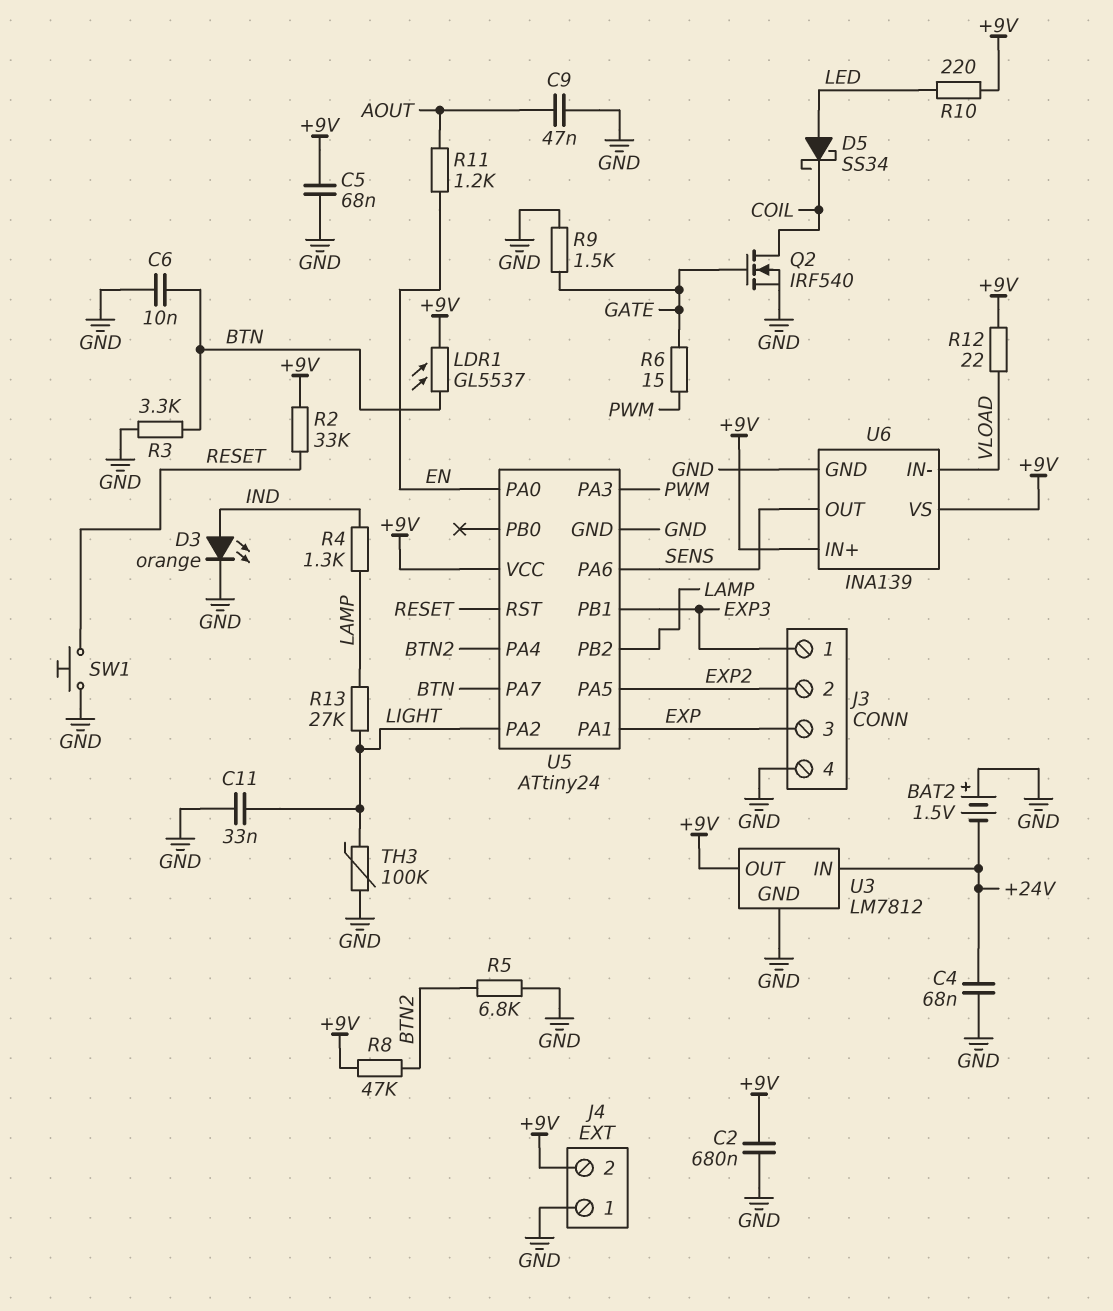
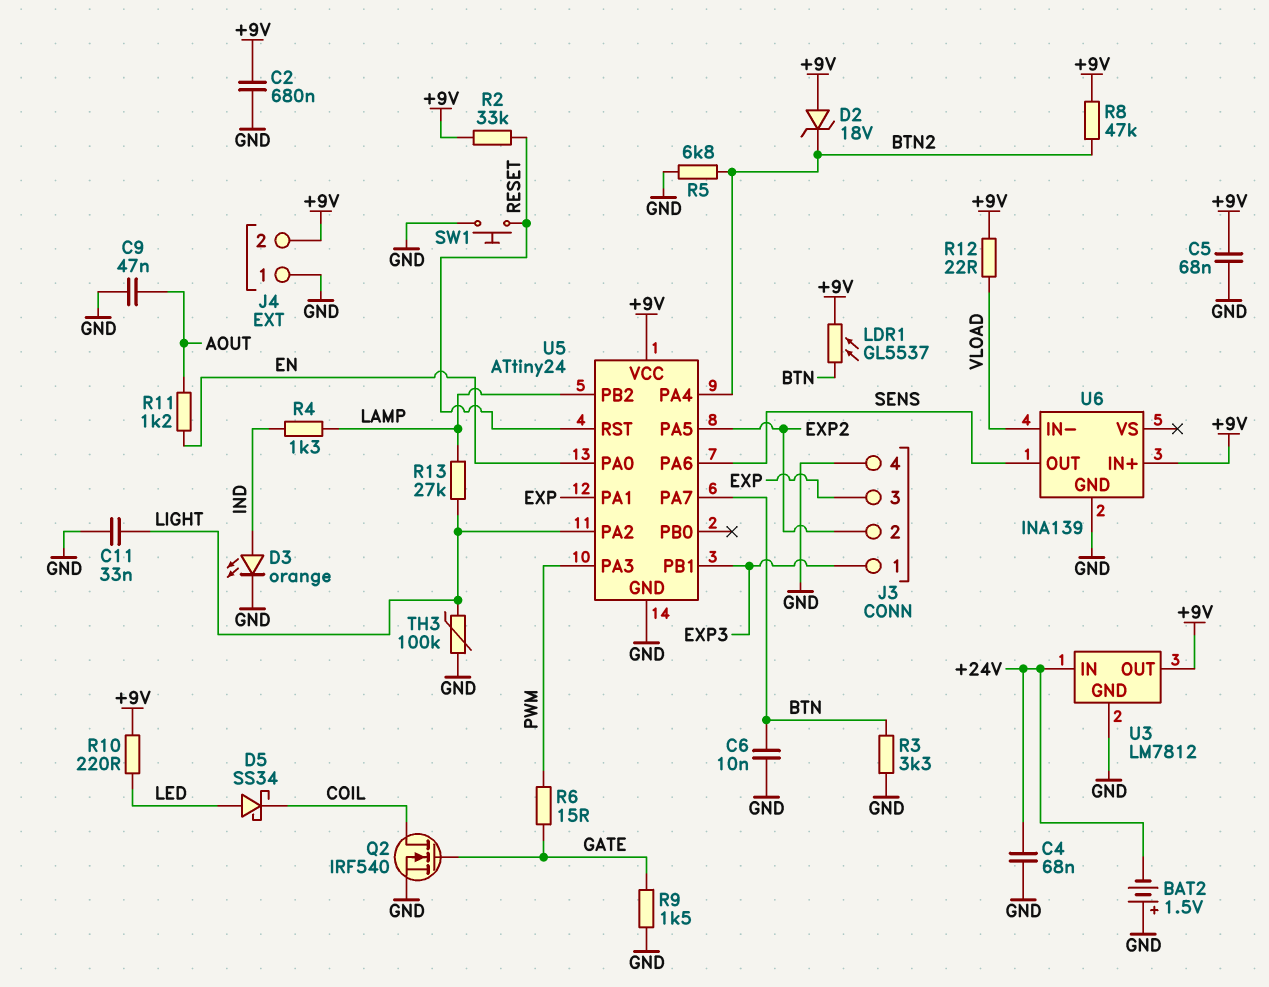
D2: none -> zener 18V (A +9V, K BTN2)
U6 pin VS: +9V -> none

